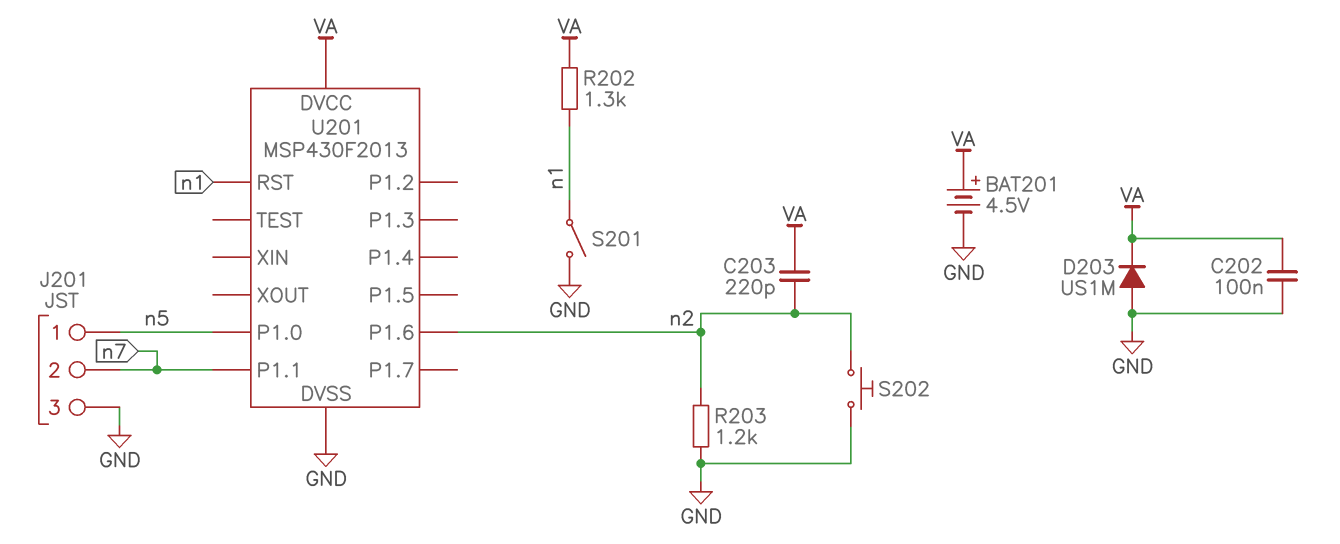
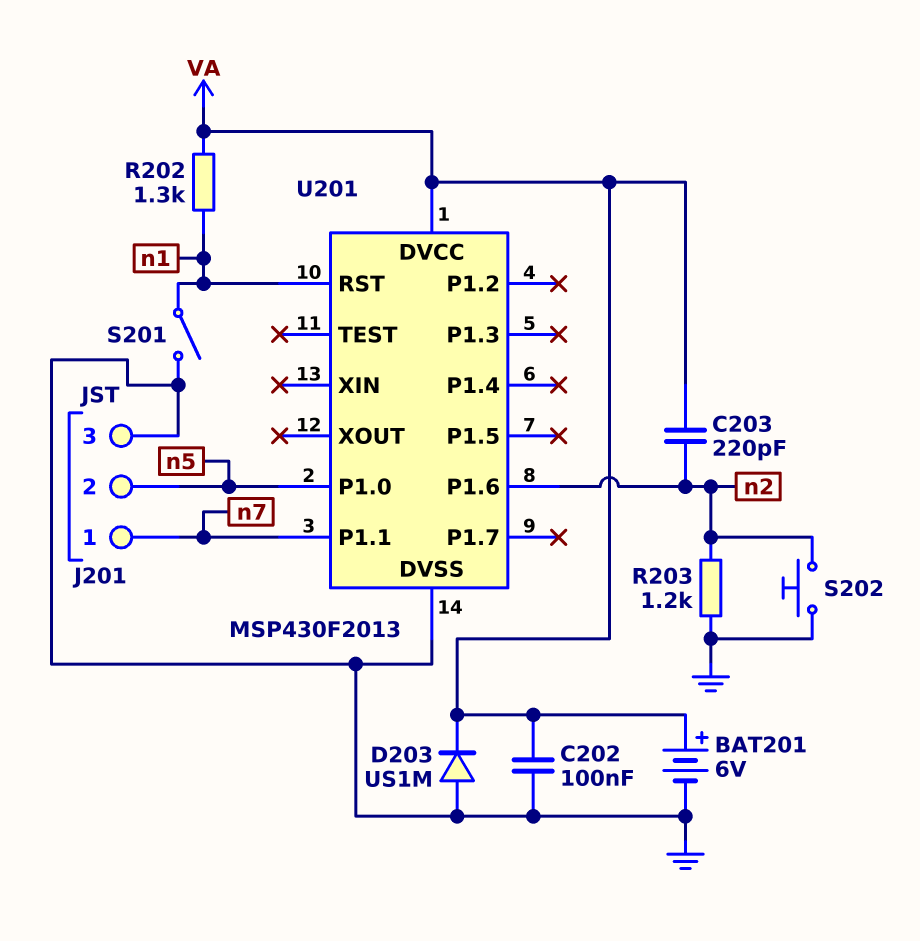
BAT201: 4.5V (plus VA, minus GND) -> 6V (plus VA, minus GND)
J201 pin 1: n5 -> n7
J201 pin 2: n7 -> n5

